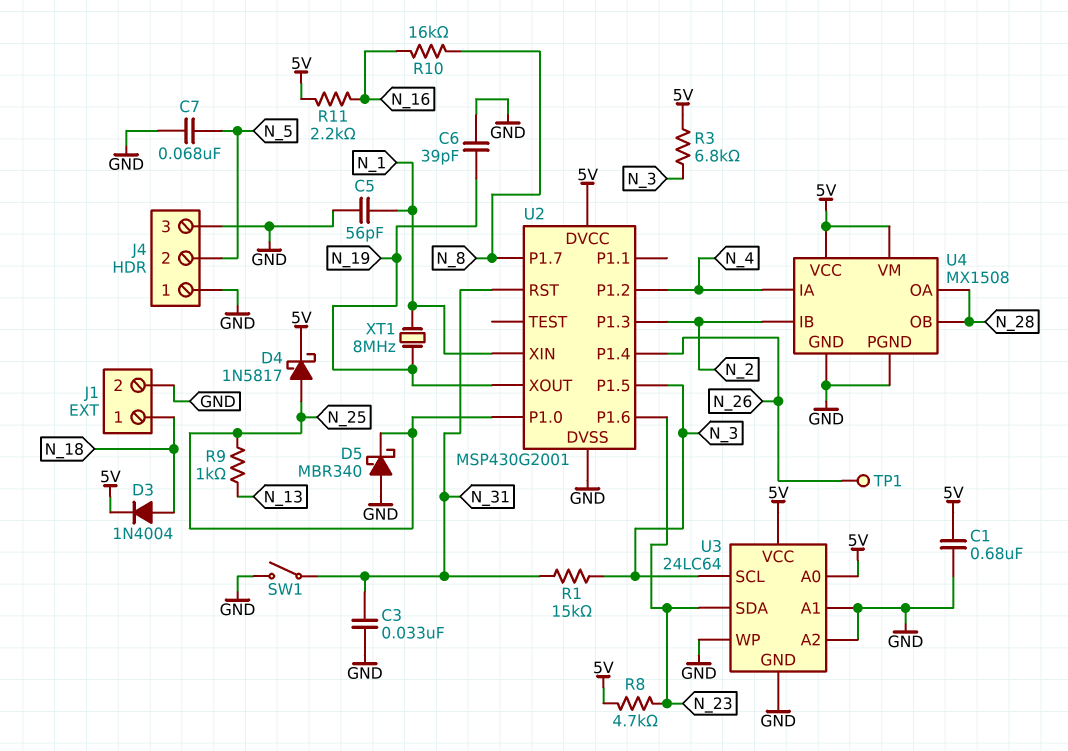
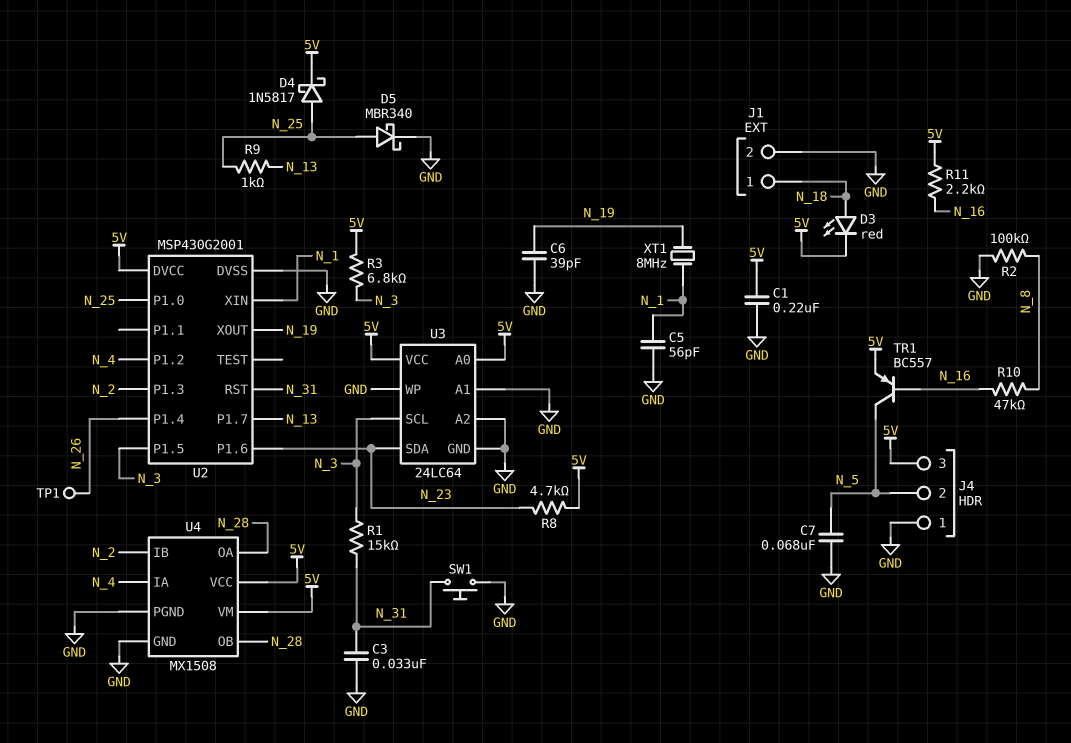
C1: 680nF (5V, GND) -> 220nF (5V, GND)
D3: diode 1N4004 (A N_18, K 5V) -> LED red (A N_18, K 5V)
D5: schottky MBR340 (A GND, K N_25) -> schottky MBR340 (A N_25, K GND)
J4 pin 3: GND -> 5V
R2: none -> 100k (GND, N_8)
R10: 16k (N_8, N_16) -> 47k (N_8, N_16)
SW1: switch (GND, N_31) -> button (GND, N_31)
TR1: none -> PNP BC557 (B N_16, C N_5, E 5V)
U2 pin P1.7: N_8 -> N_13

